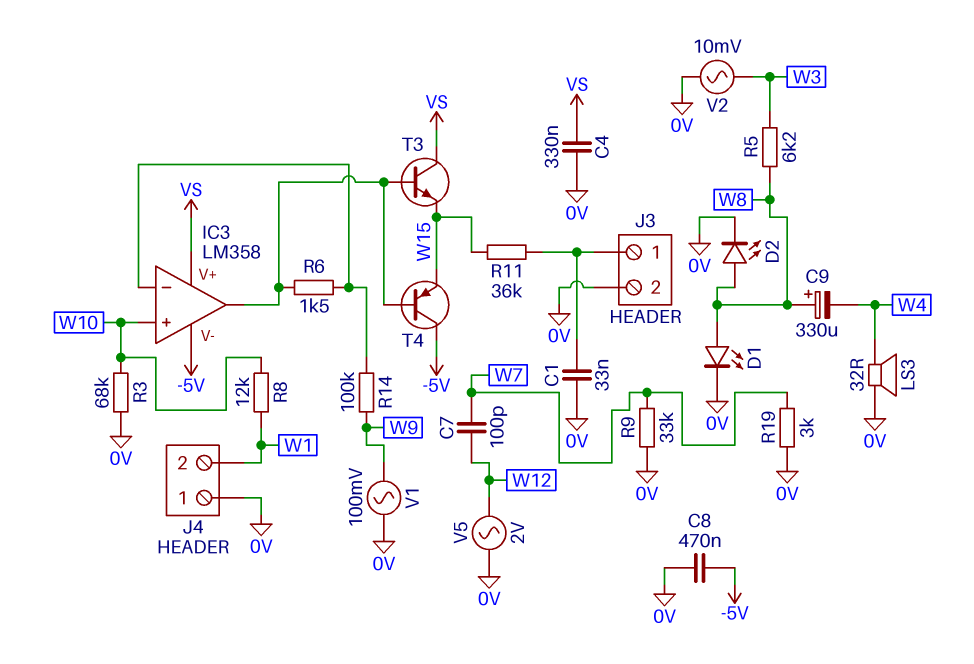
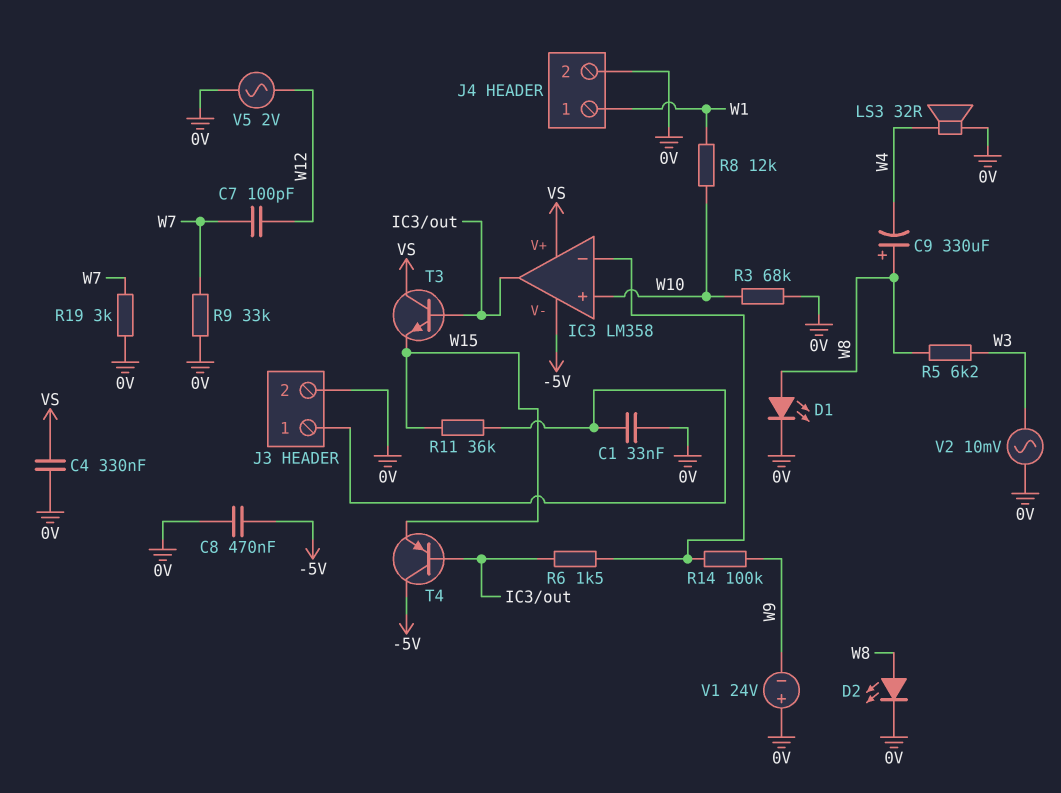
J4 pin 1: 0V -> W1
J4 pin 2: W1 -> 0V
V1: AC 100mV (0V, W9) -> 24V (plus 0V, minus W9)

